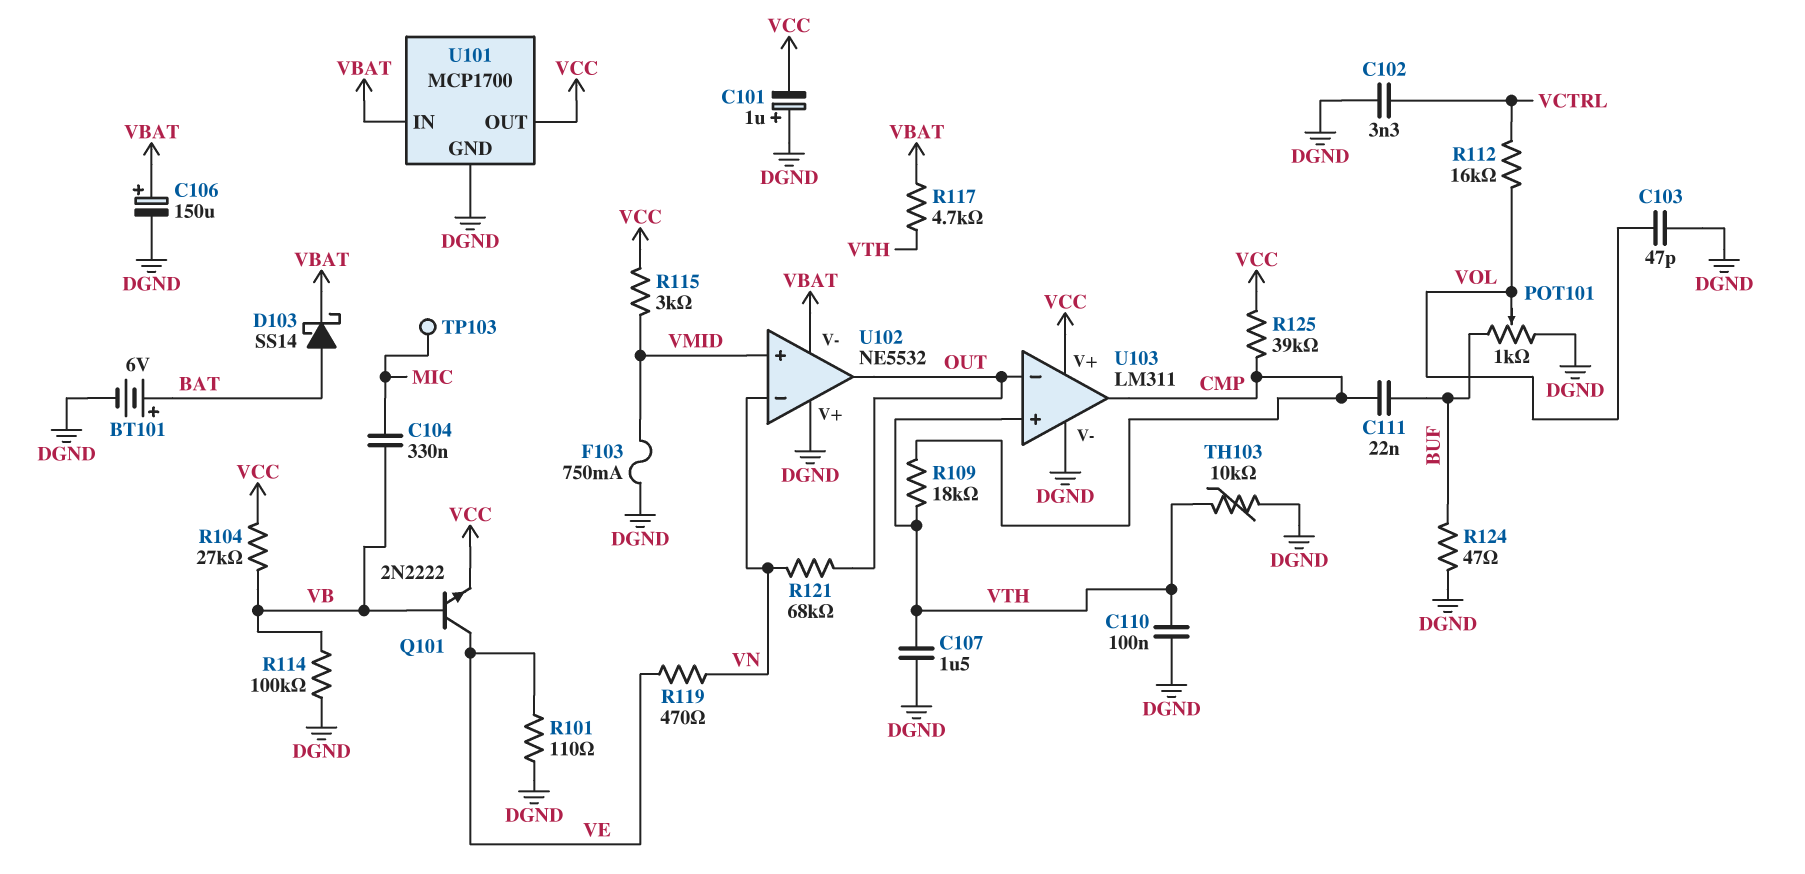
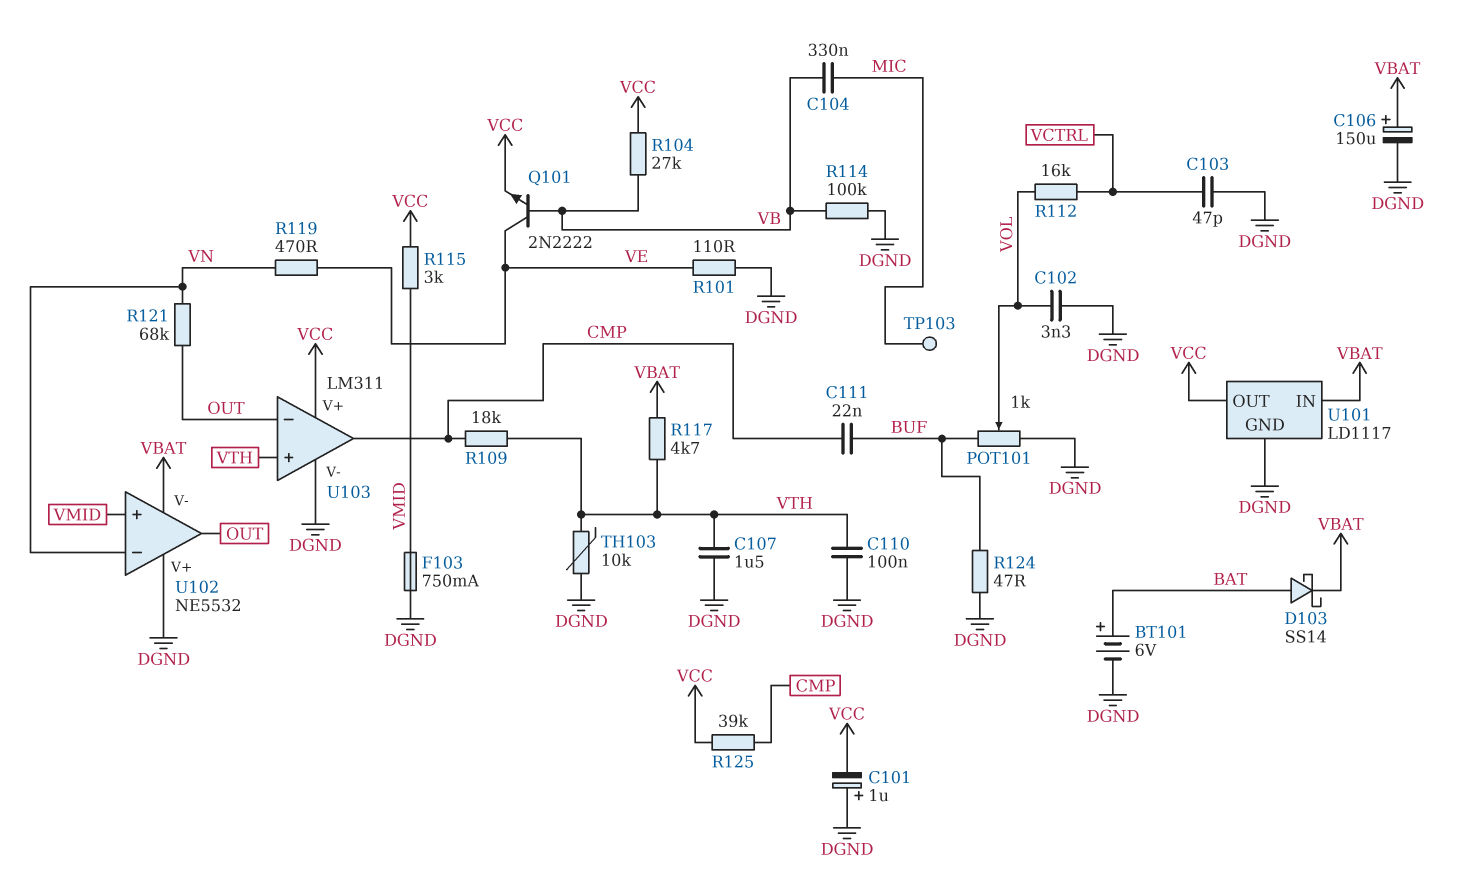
C102: 3.3nF (DGND, VCTRL) -> 3.3nF (DGND, VOL)
C103: 47pF (DGND, VOL) -> 47pF (DGND, VCTRL)
U101: MCP1700 -> LD1117

